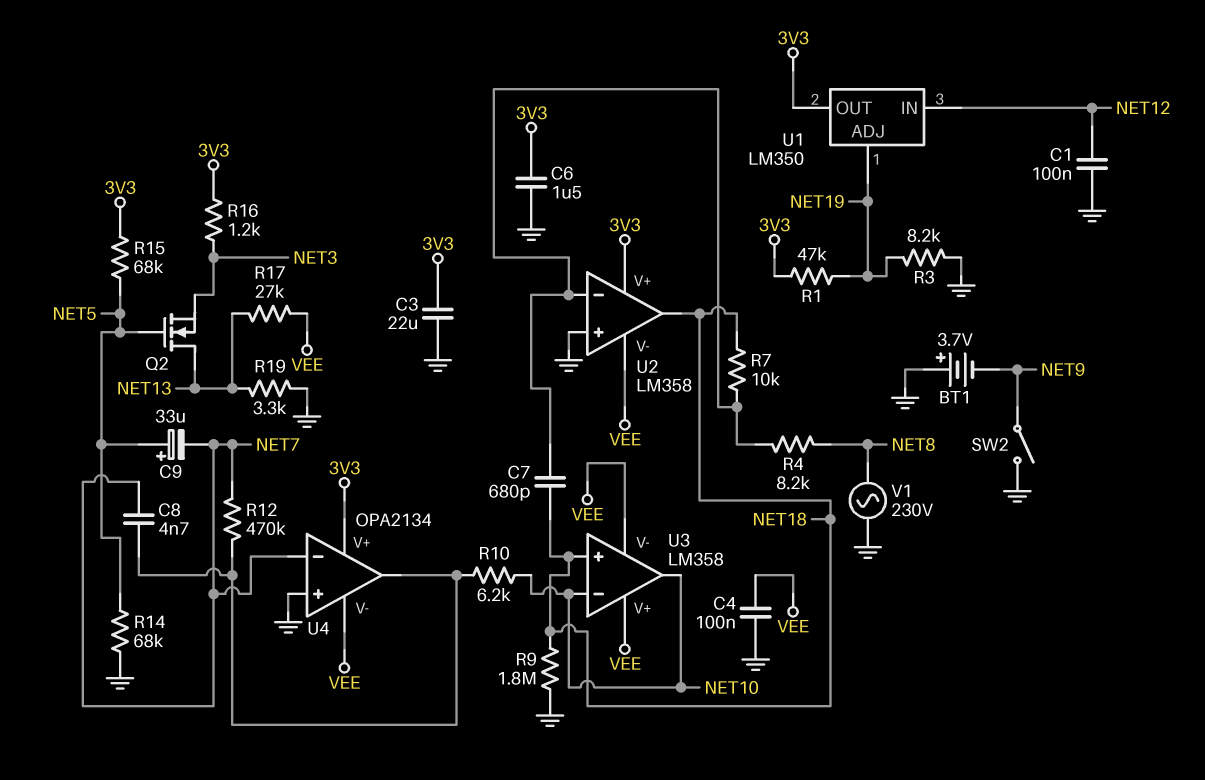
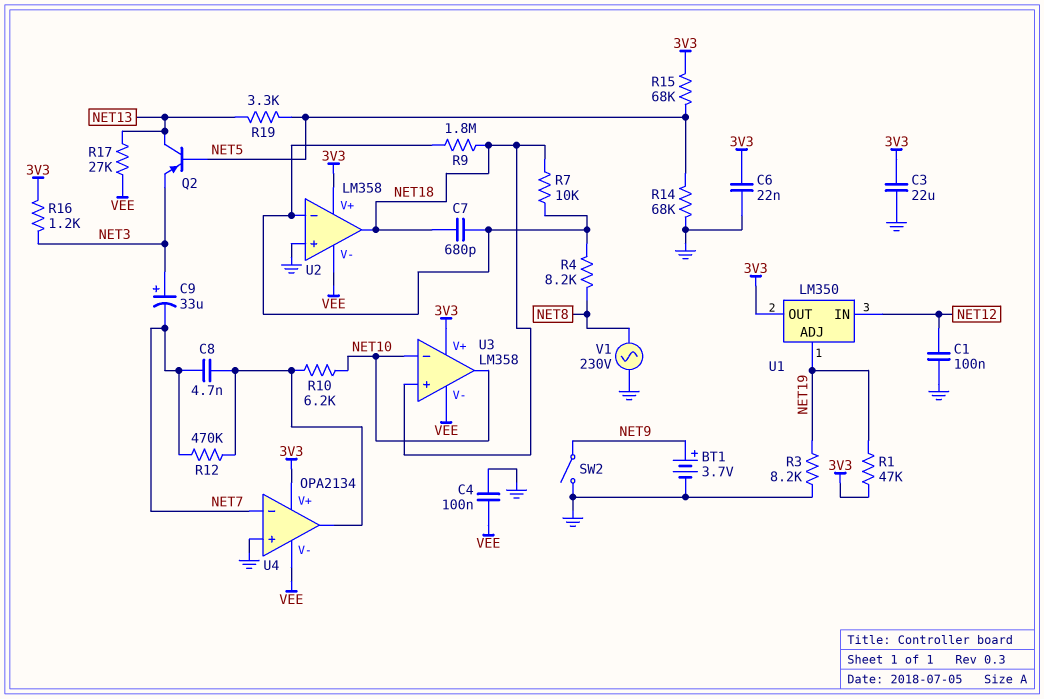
BT1: 3.7V (plus GND, minus NET9) -> 3.7V (plus NET9, minus GND)
C6: 1.5uF (3V3, GND) -> 22nF (3V3, GND)
C9: 33uF (plus NET5, minus NET7) -> 33uF (plus NET3, minus NET7)
Q2: NMOS (G NET5, D NET13, S NET3) -> PNP (B NET5, C NET13, E NET3)
R9: 1.8M (GND, NET18) -> 1.8M (NET18, U2/in-)
R19: 3.3k (GND, NET13) -> 3.3k (NET5, NET13)
U3 pin V+: VEE -> 3V3

